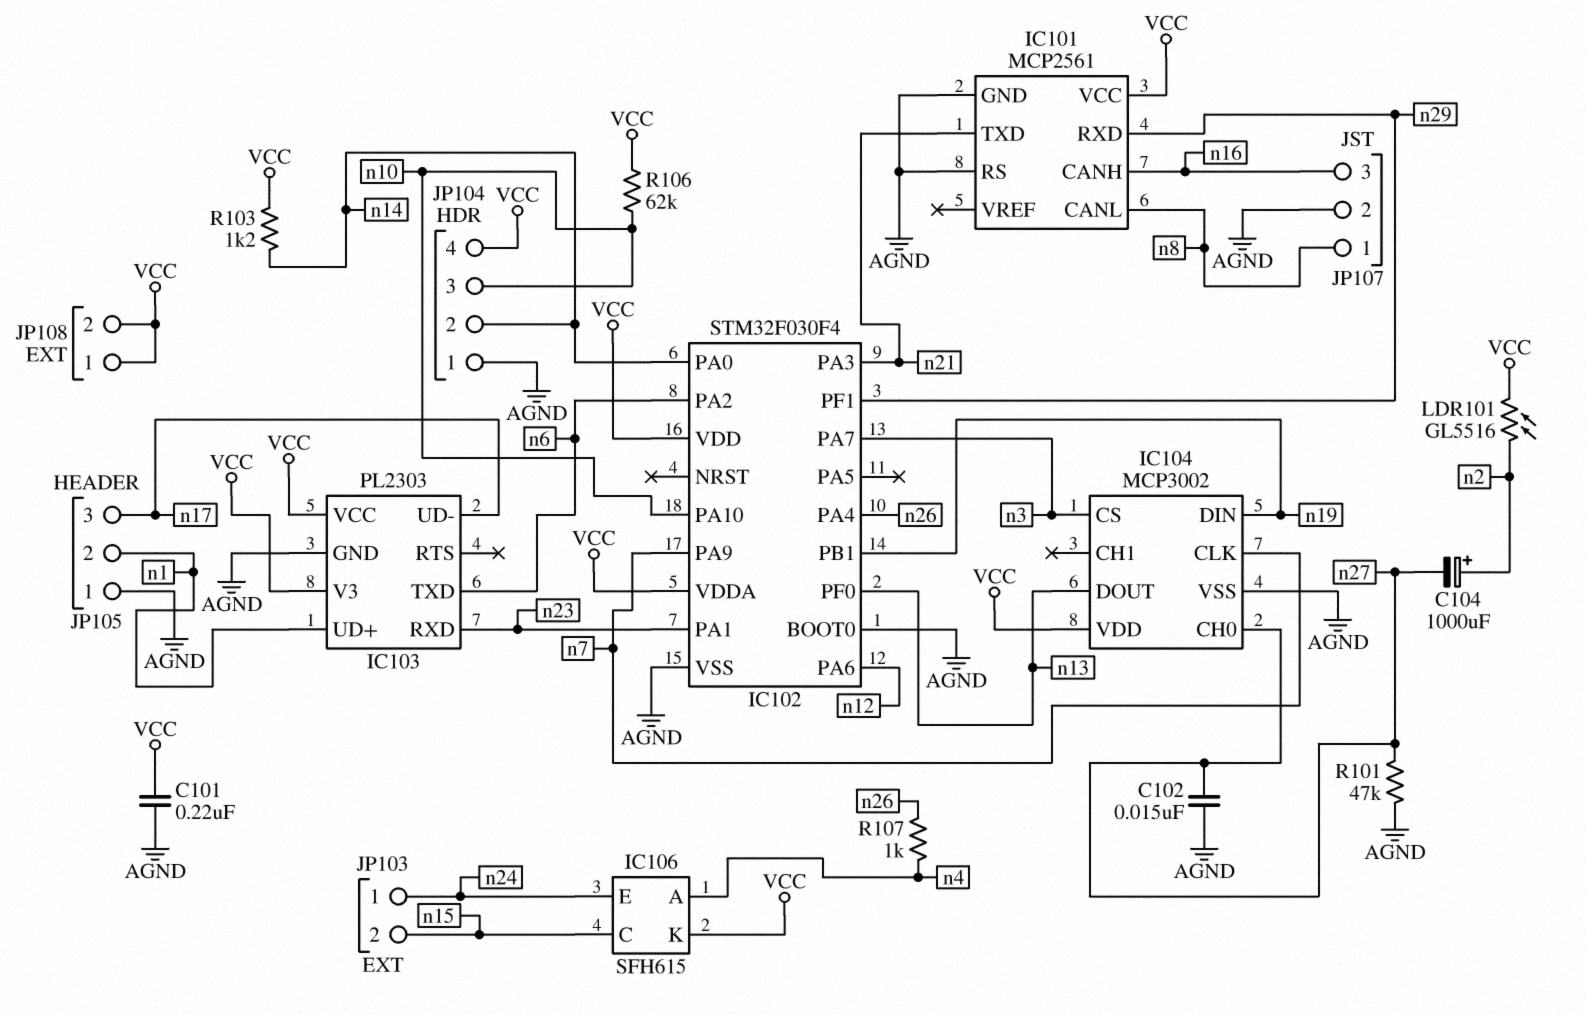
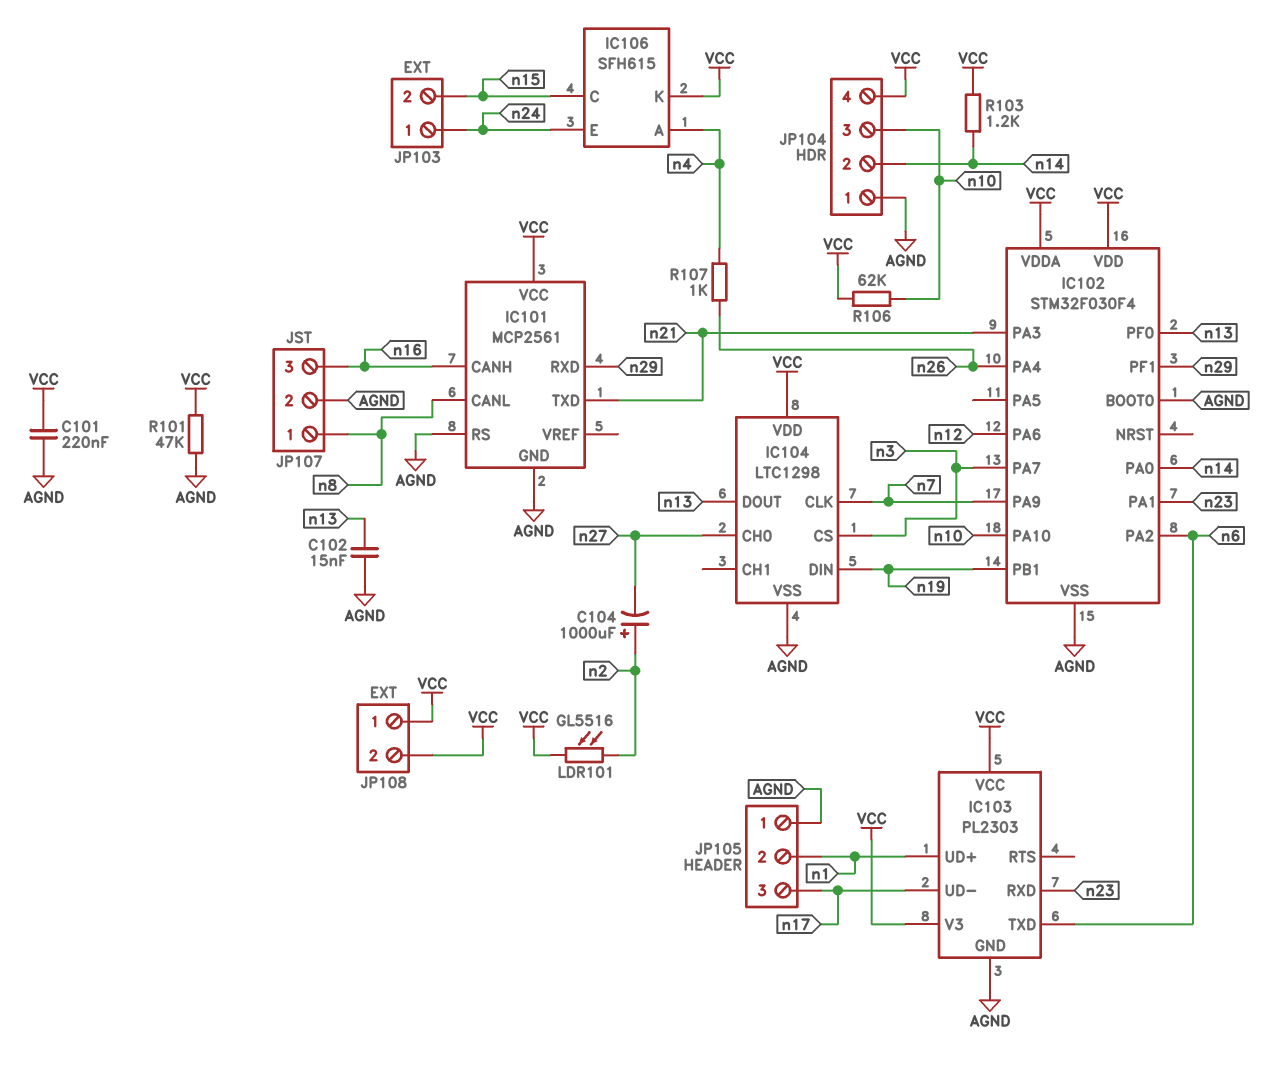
C102: 15nF (AGND, n27) -> 15nF (AGND, n13)
IC104: MCP3002 -> LTC1298
R101: 47k (AGND, n27) -> 47k (AGND, VCC)

